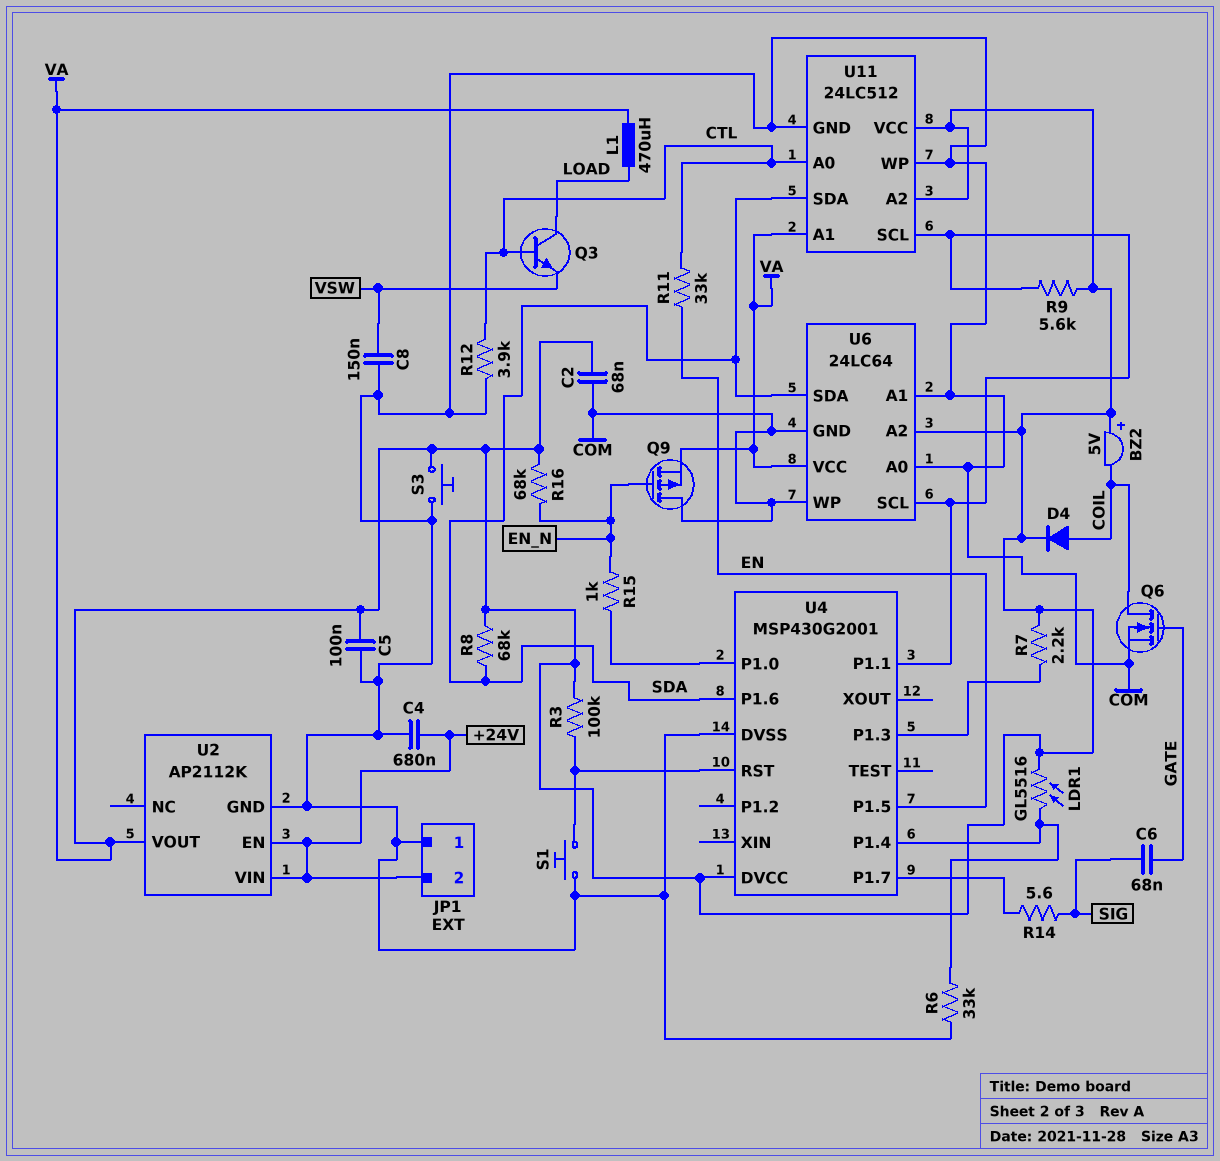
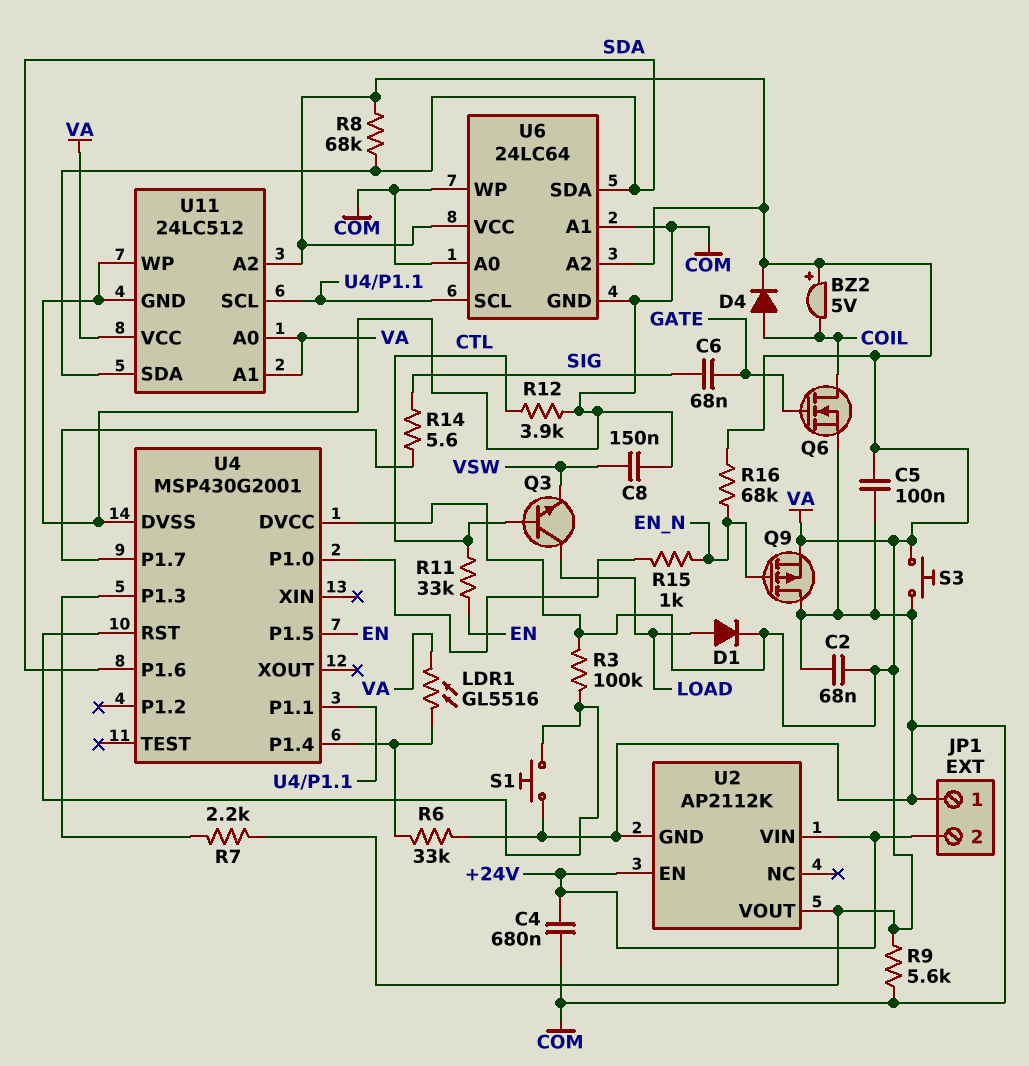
D1: none -> diode (A LOAD, K VA)
L1: 470uH (LOAD, VA) -> none
R9: 5.6k (U4/P1.1, VA) -> 5.6k (COM, VA)
U11 pin A0: CTL -> VA

